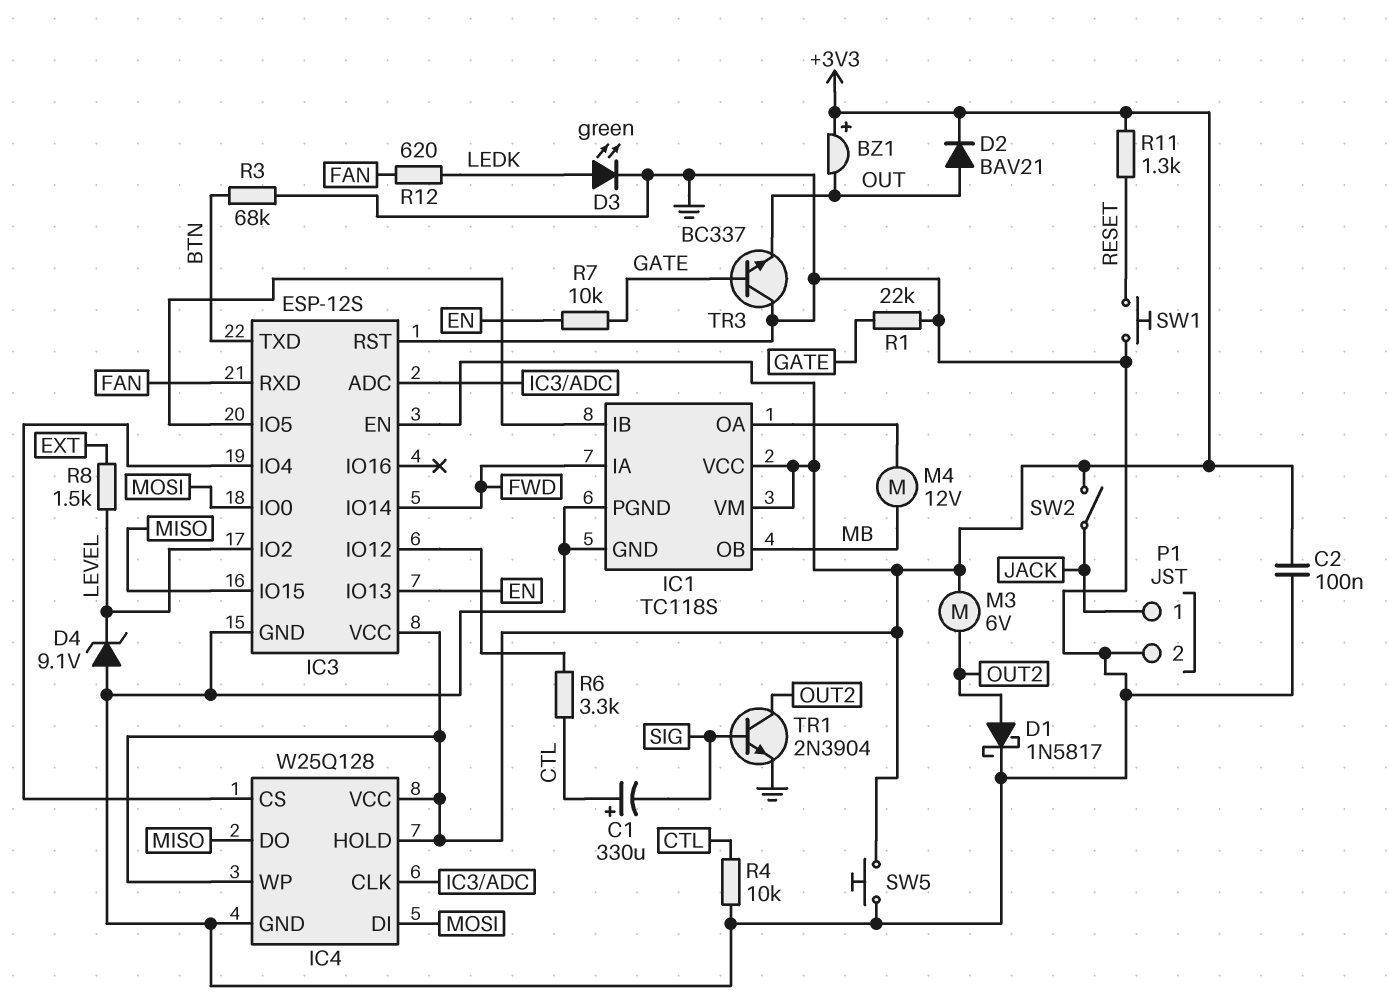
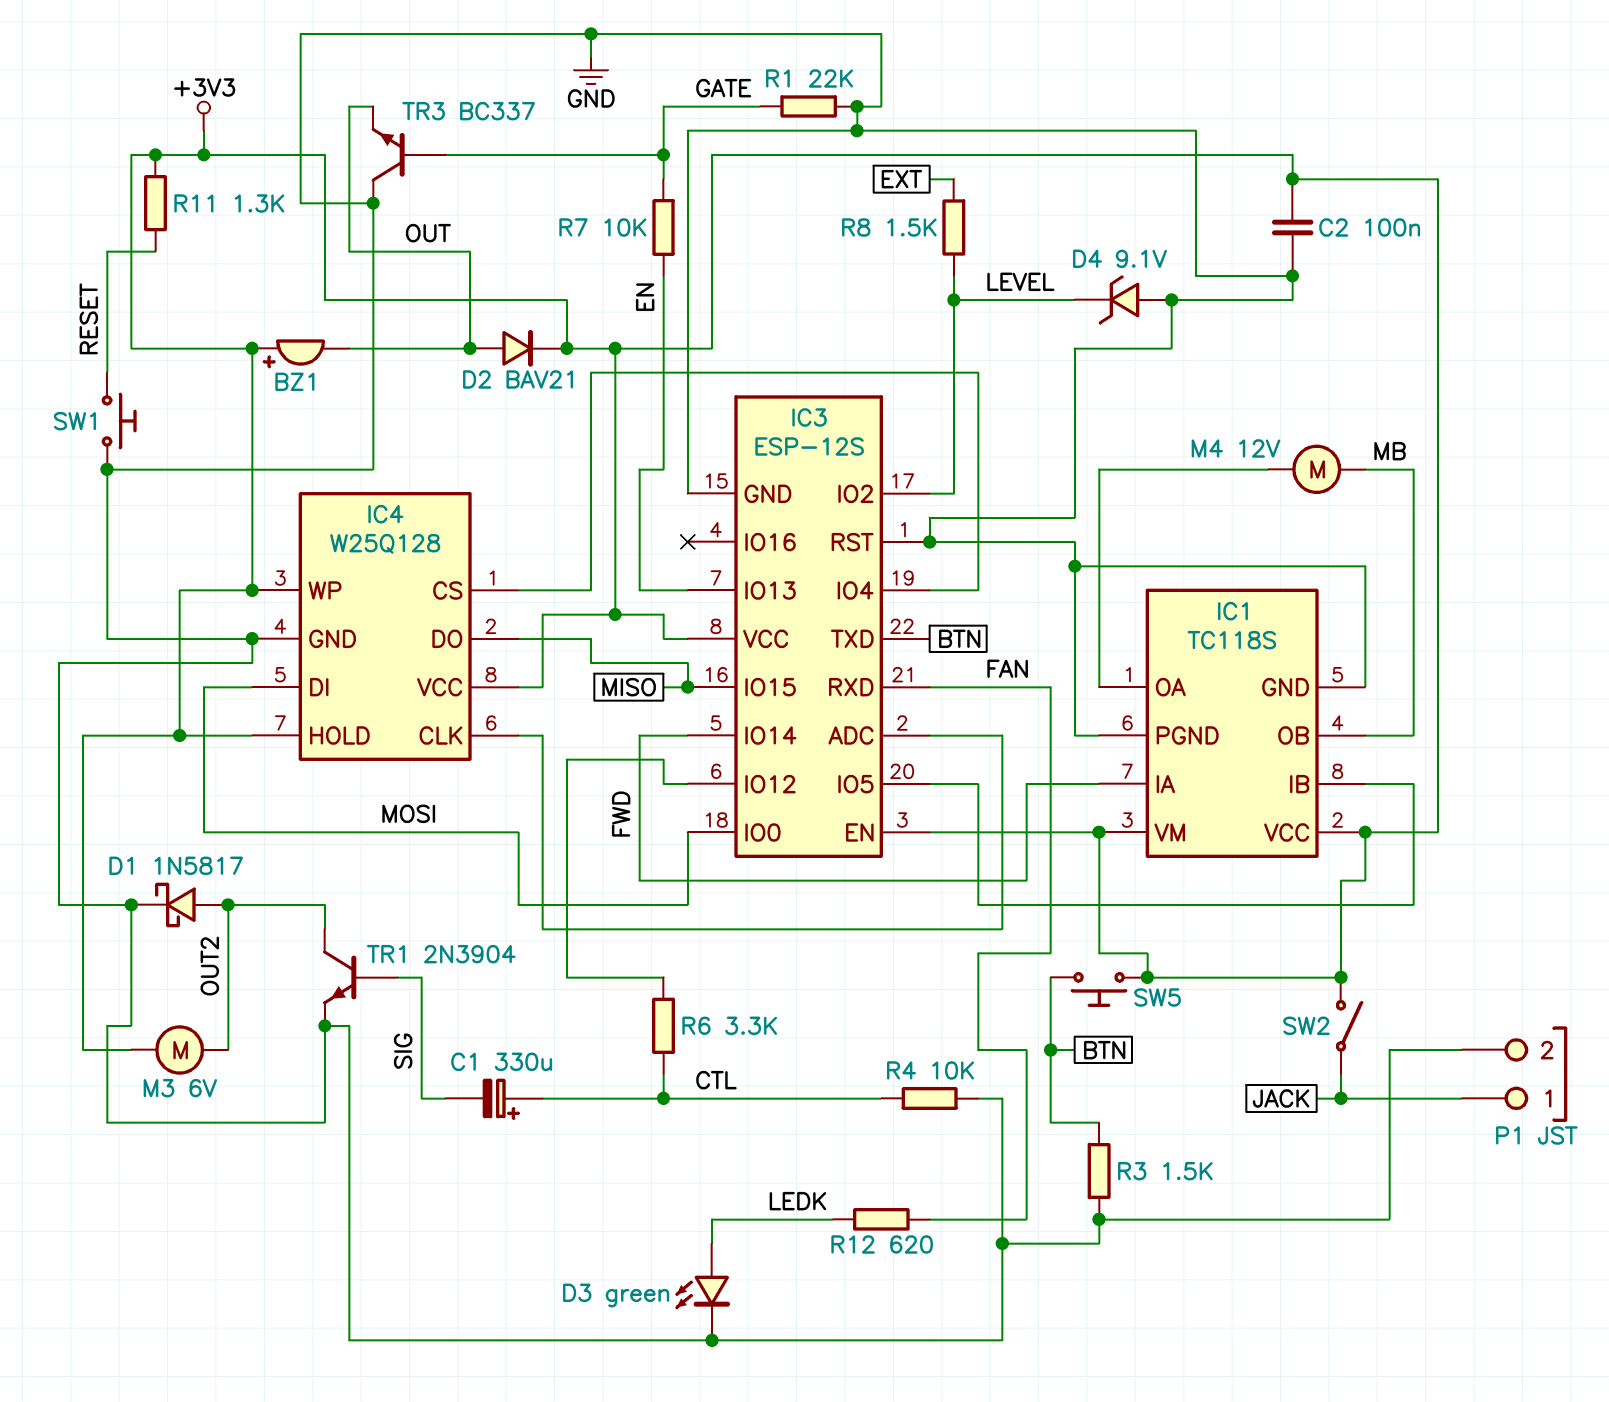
R3: 68k (BTN, GND) -> 1.5k (BTN, GND)
SW5: button (+3V3, GND) -> button (+3V3, BTN)

